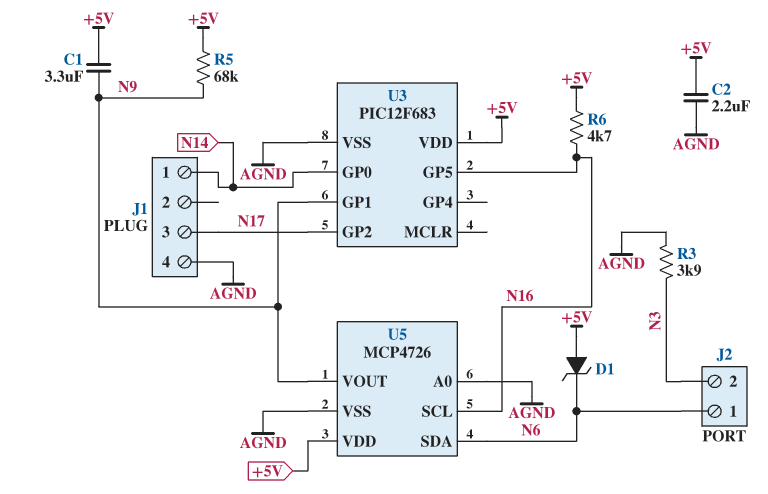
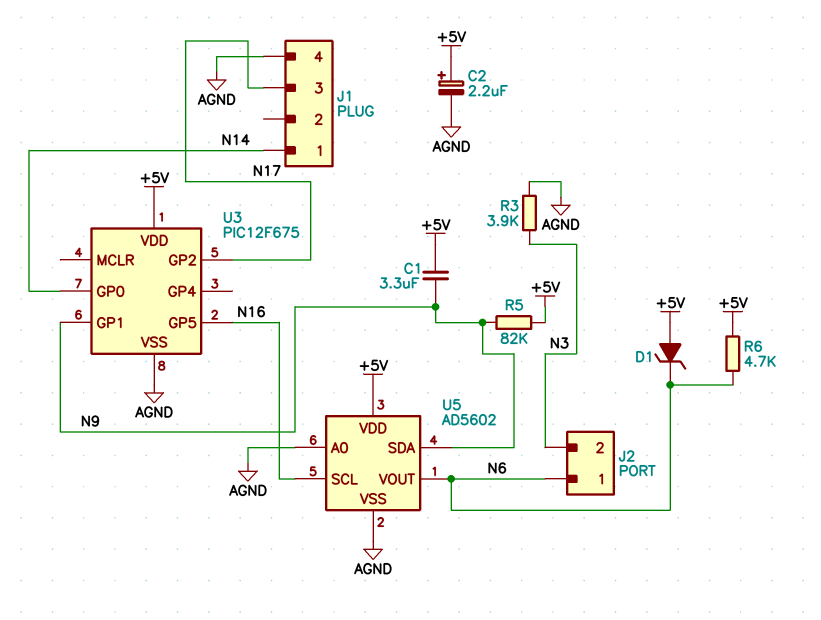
C2: 2.2uF (+5V, AGND) -> 2.2uF (plus +5V, minus AGND)
R5: 68k (+5V, N9) -> 82k (+5V, N9)
R6: 4.7k (+5V, N16) -> 4.7k (+5V, N6)
U3: PIC12F683 -> PIC12F675
U5: MCP4726 -> AD5602
U5 pin SDA: N6 -> N9
U5 pin VOUT: N9 -> N6

